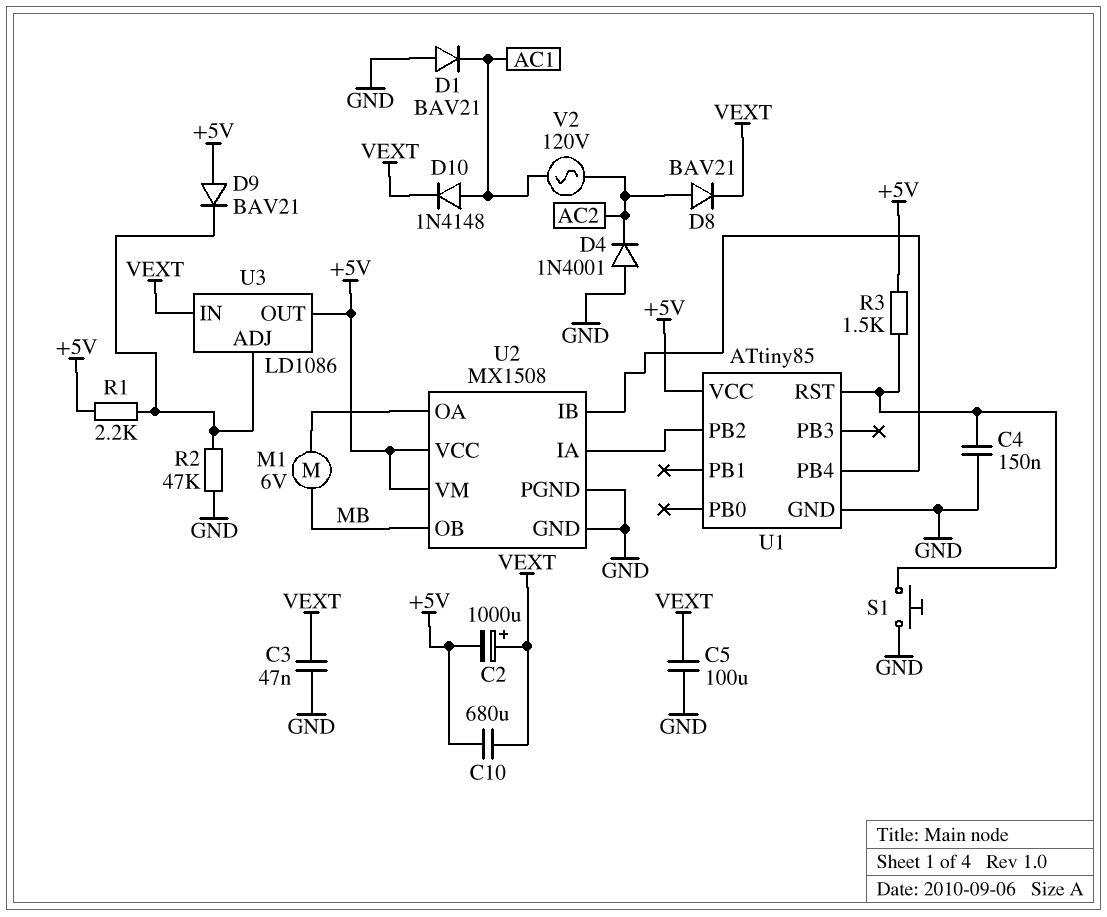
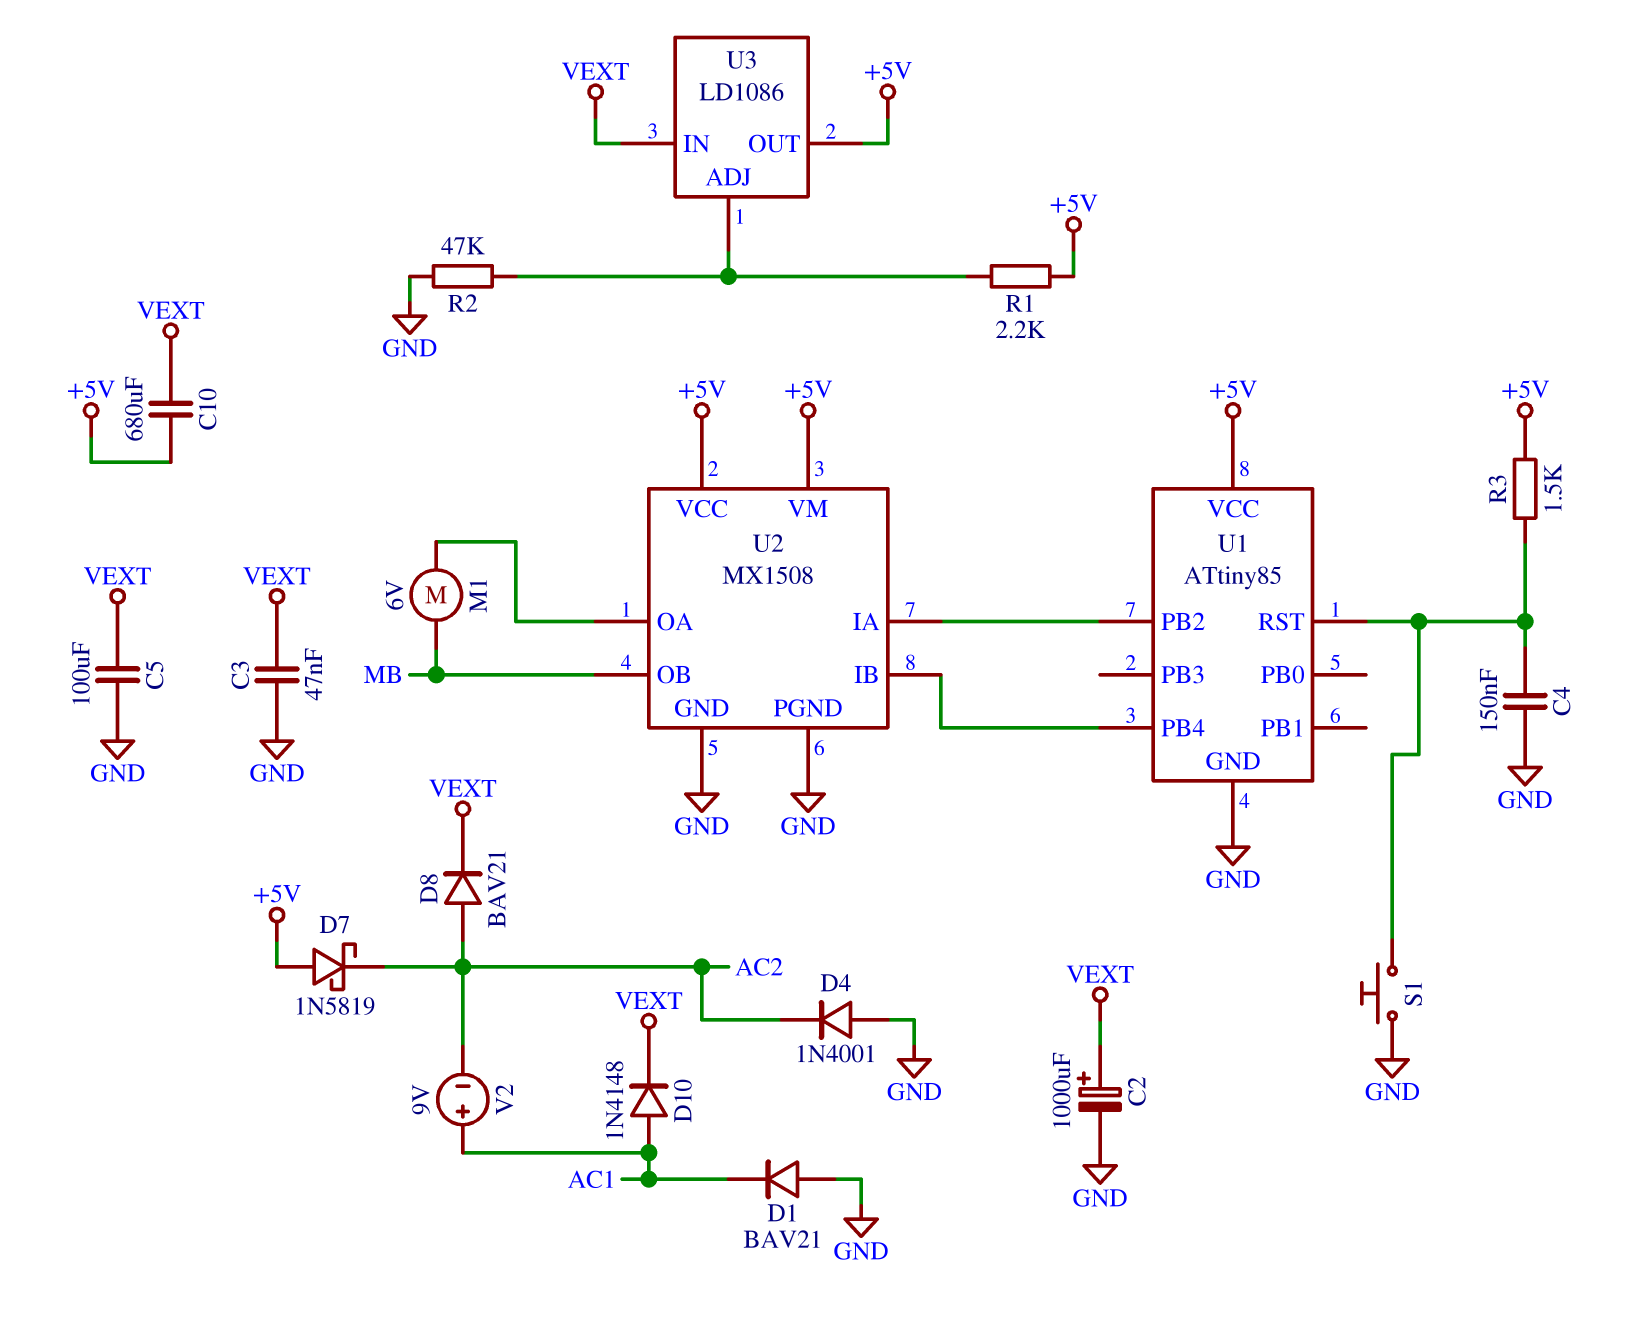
C2: 1000uF (plus VEXT, minus +5V) -> 1000uF (plus VEXT, minus GND)
D7: none -> schottky 1N5819 (A +5V, K AC2)
D9: diode BAV21 (A +5V, K U3/ADJ) -> none
V2: AC 120V (AC1, AC2) -> 9V (plus AC1, minus AC2)

